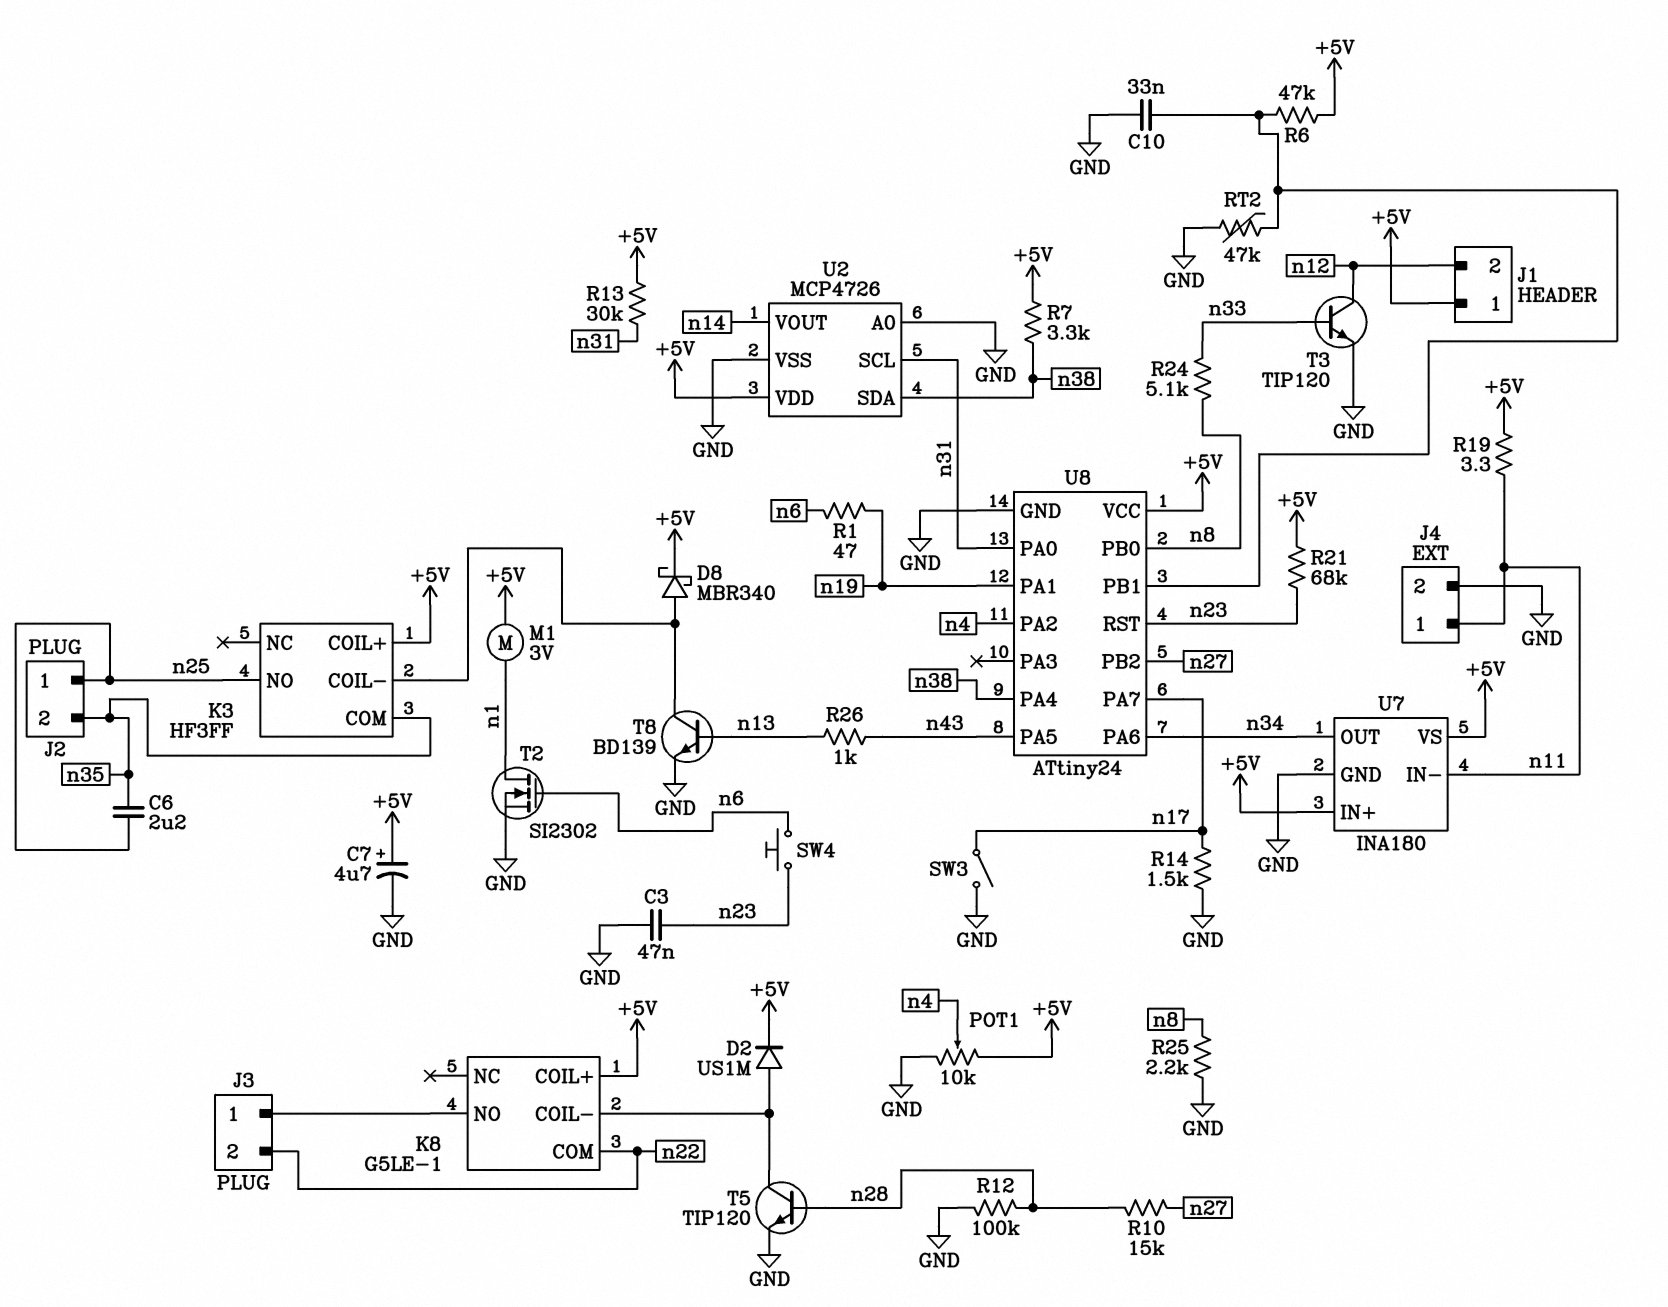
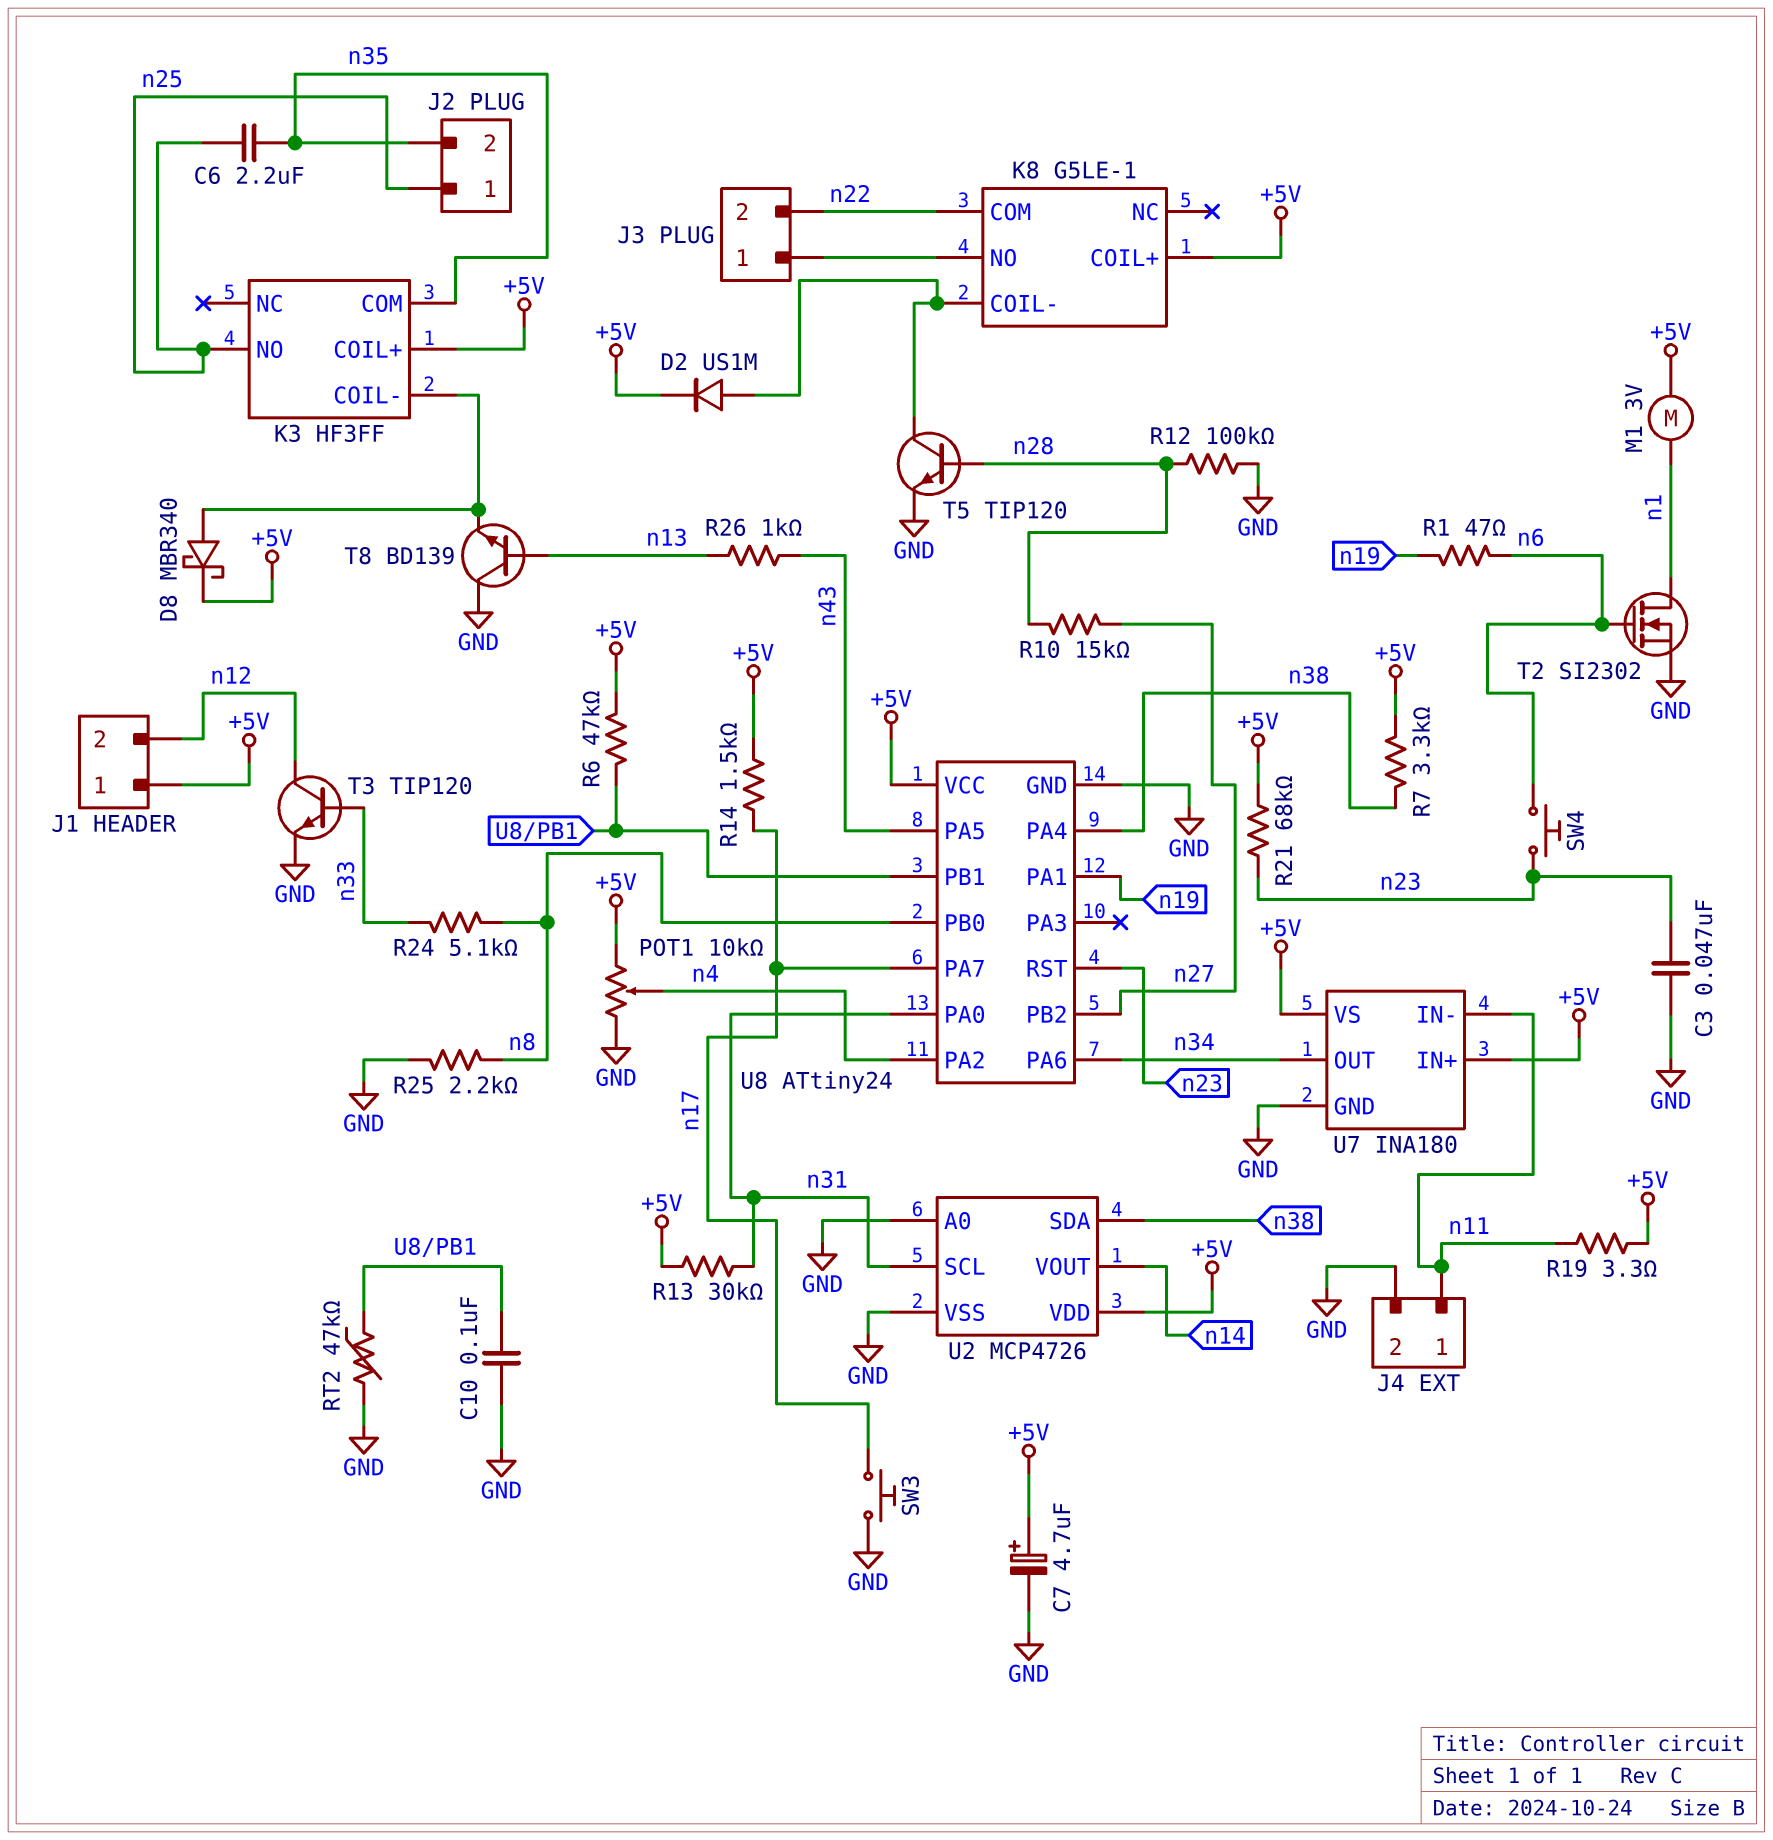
C10: 33nF (GND, U8/PB1) -> 100nF (GND, U8/PB1)
R14: 1.5k (GND, n17) -> 1.5k (+5V, n17)
SW3: switch (GND, n17) -> button (GND, n17)
T8: NPN BD139 (B n13, C K3/COIL-, E GND) -> NPN BD139 (B n13, C GND, E K3/COIL-)

